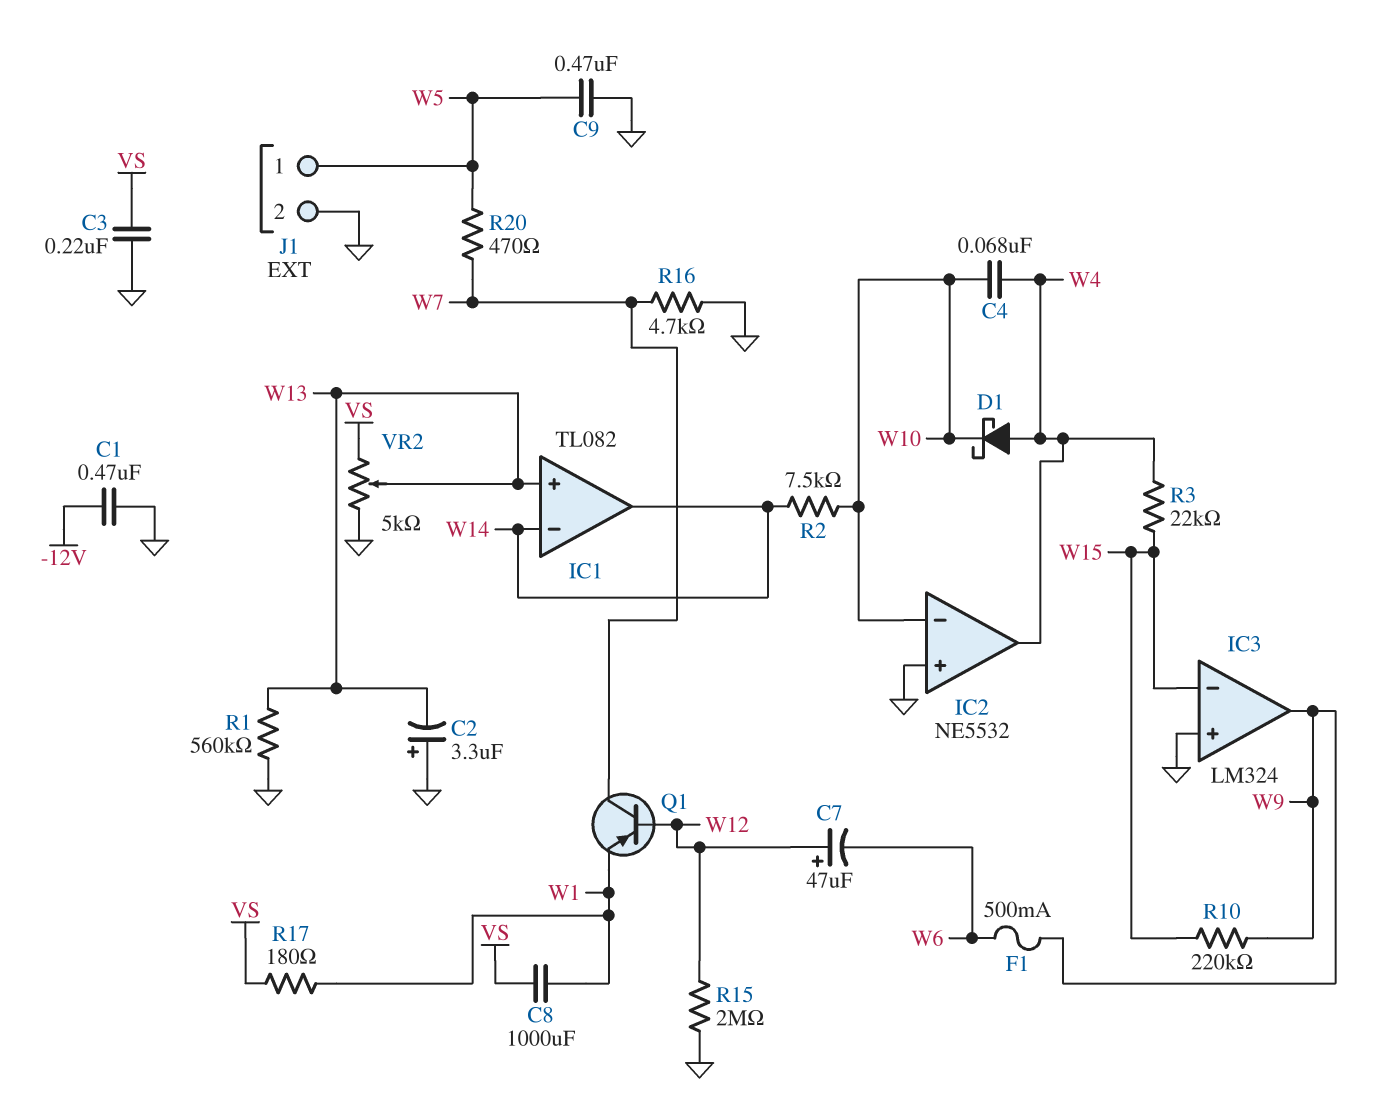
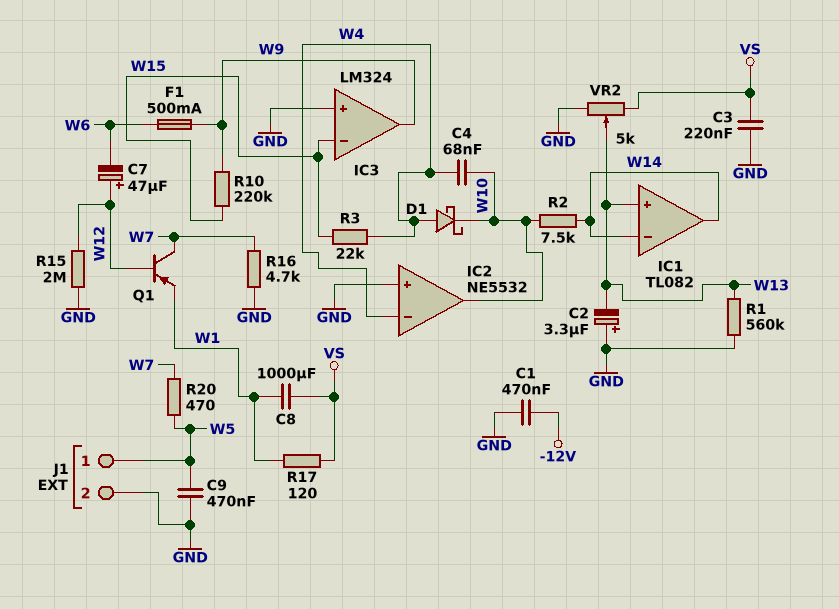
IC2 pin in-: W10 -> W4
IC2 pin out: W4 -> W10
R17: 180 (VS, W1) -> 120 (VS, W1)

